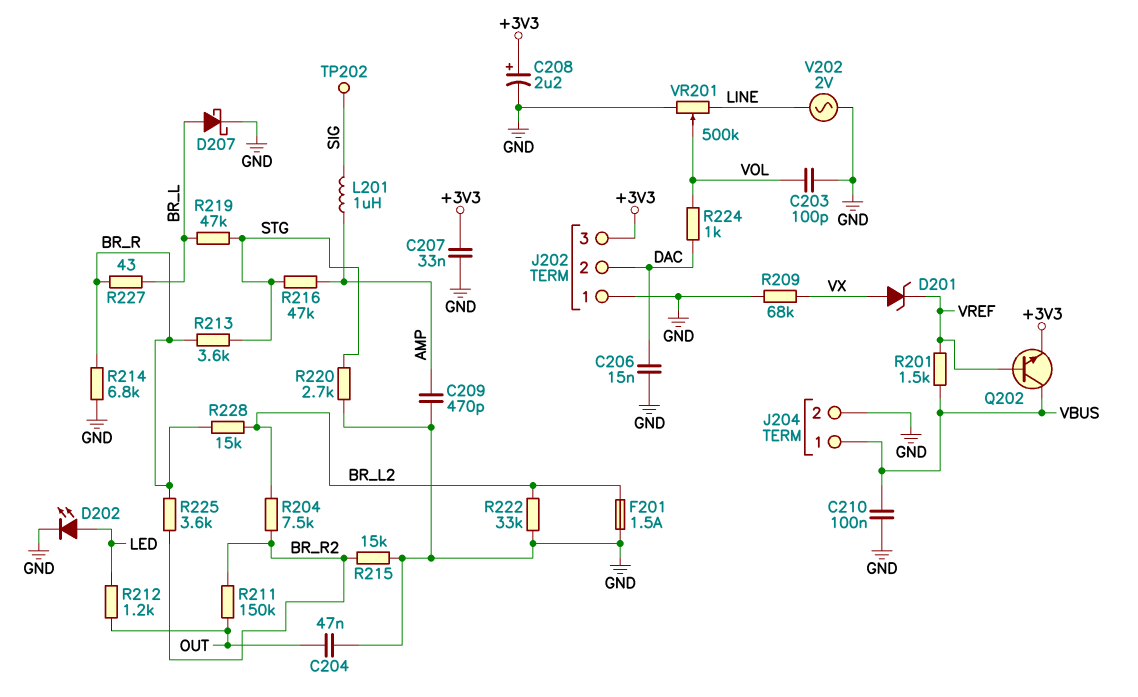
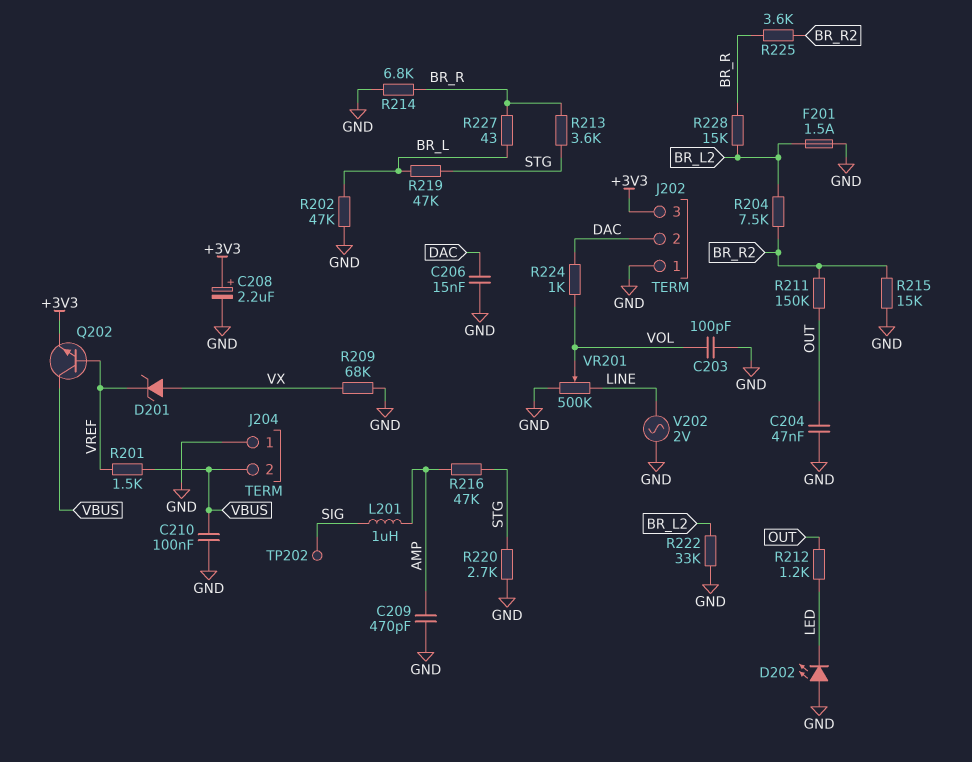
C207: 33nF (+3V3, GND) -> none
D202: LED (A LED, K GND) -> LED (A GND, K LED)
D207: schottky (A BR_L, K GND) -> none
J204 pin 1: VBUS -> GND
J204 pin 2: GND -> VBUS
R202: none -> 47k (BR_L, GND)

